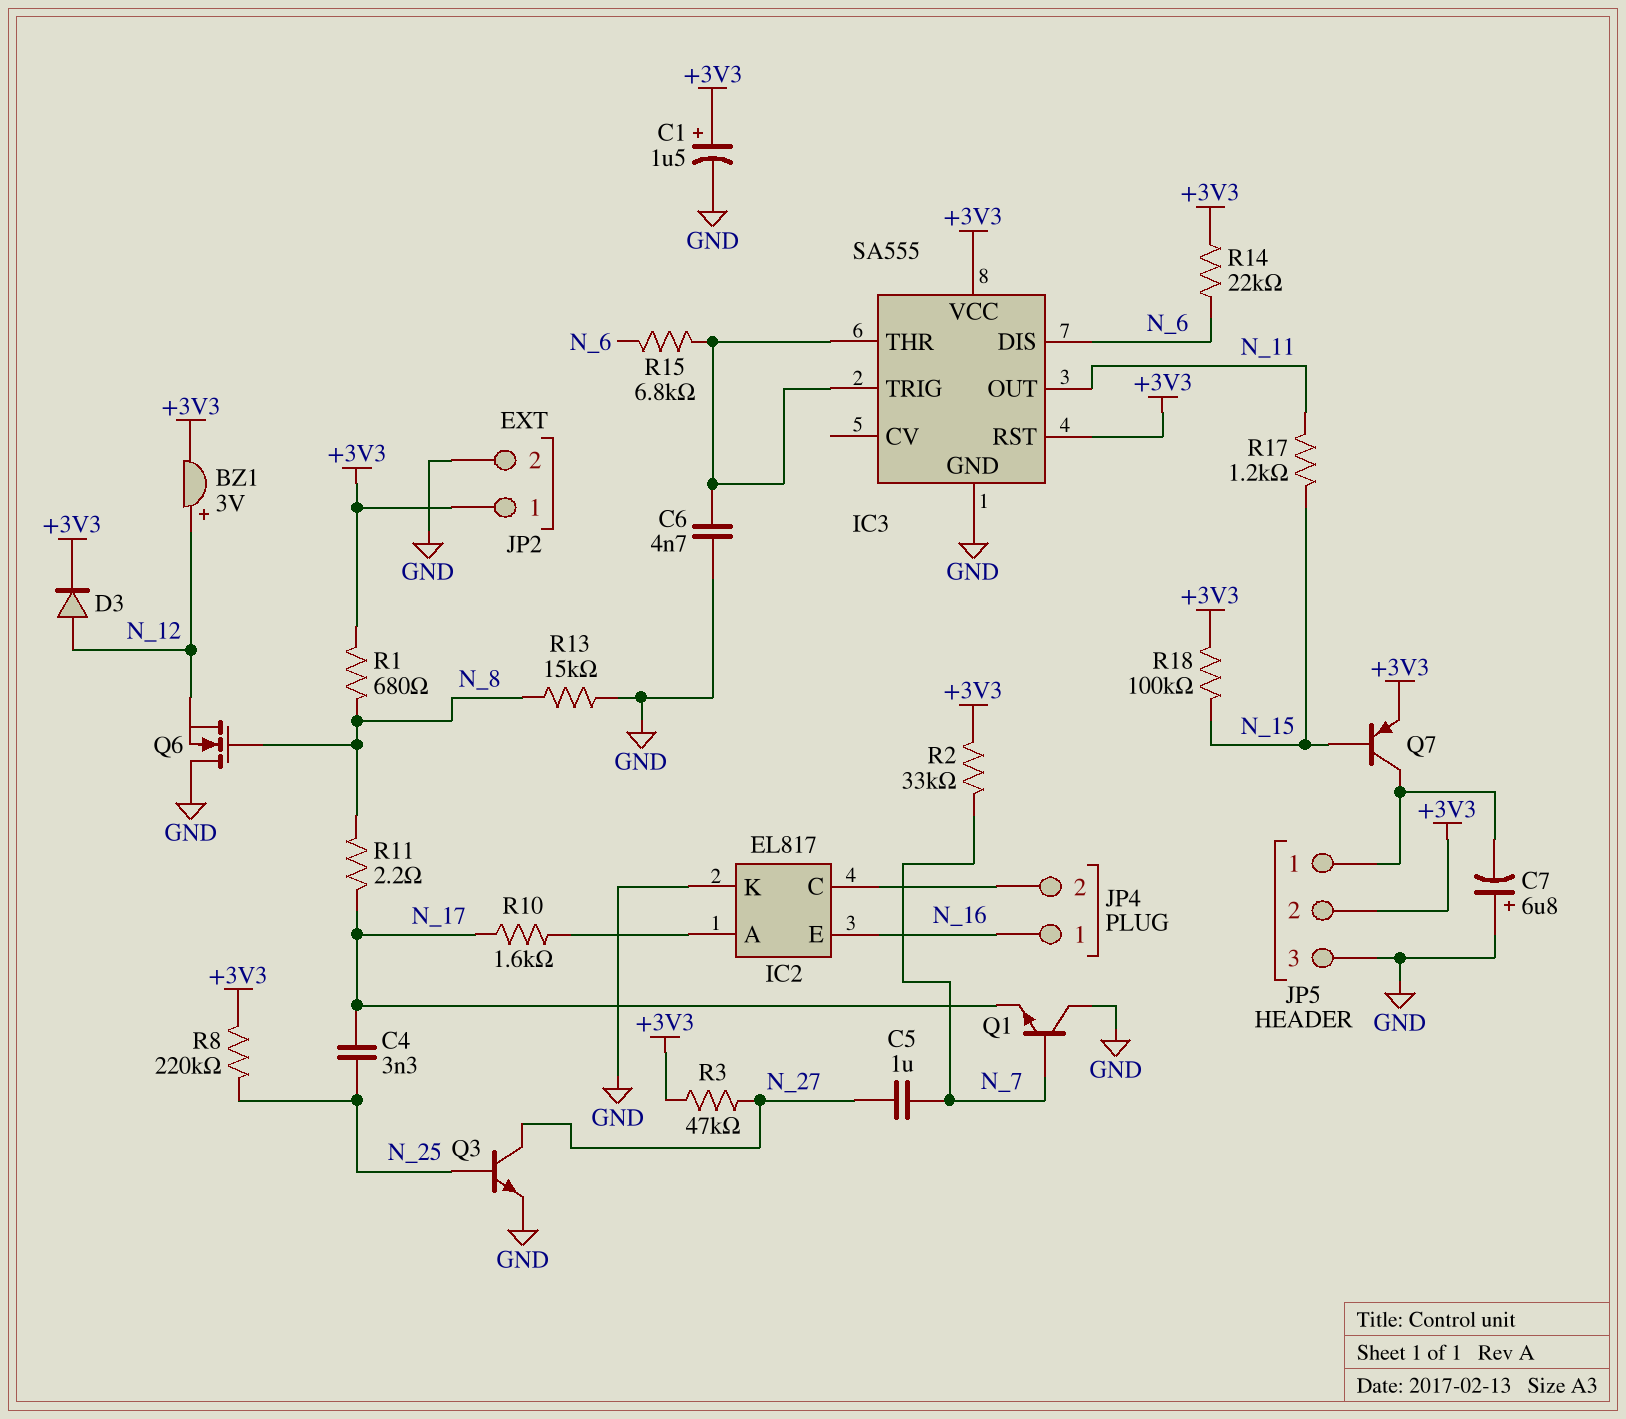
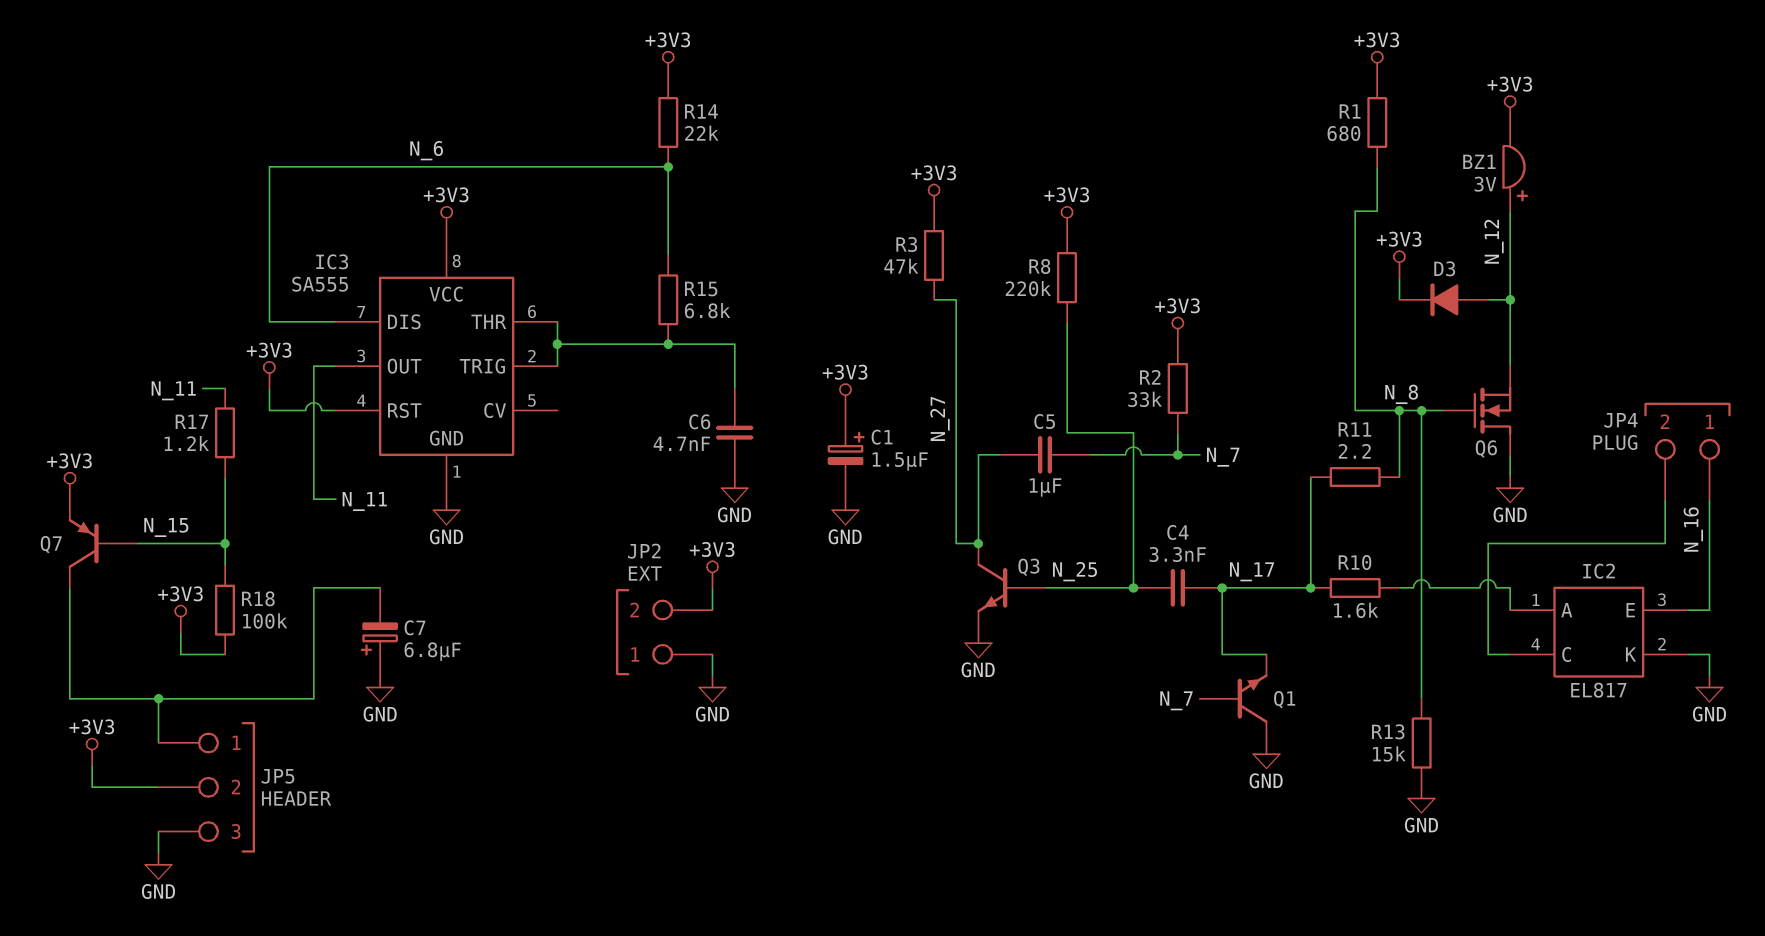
JP2 pin 1: +3V3 -> GND
JP2 pin 2: GND -> +3V3

